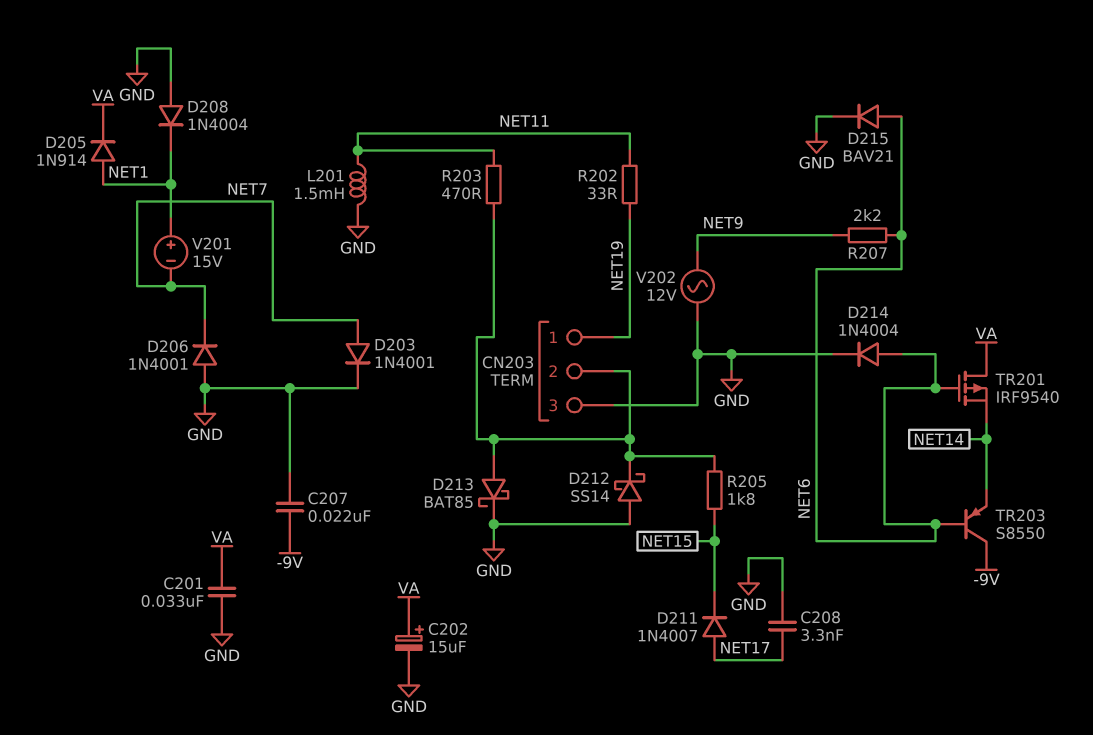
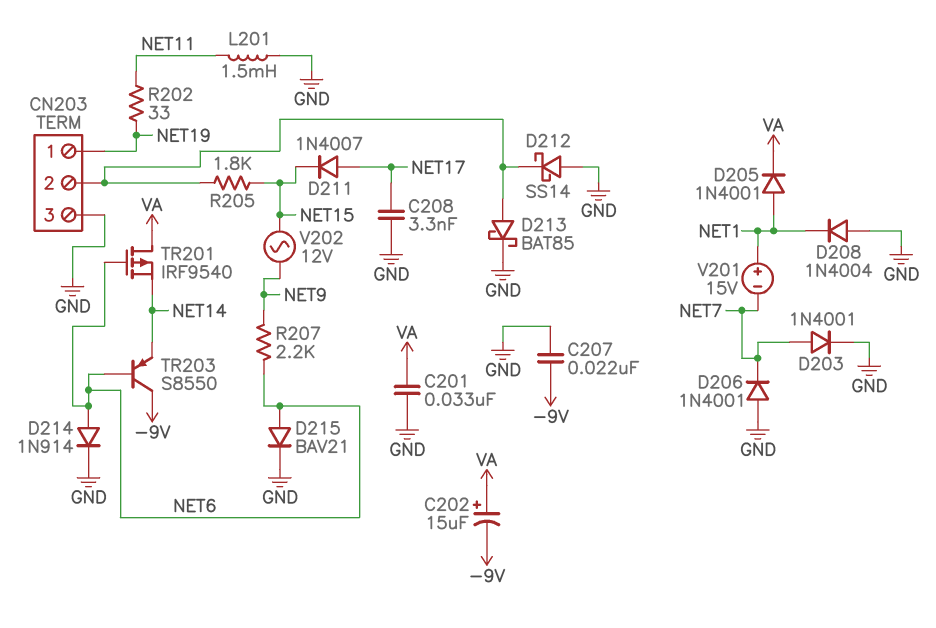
C202: 15uF (plus VA, minus GND) -> 15uF (plus VA, minus -9V)
D205: diode 1N914 (A NET1, K VA) -> diode 1N4001 (A NET1, K VA)
D214: diode 1N4004 (A NET6, K GND) -> diode 1N914 (A NET6, K GND)
R203: 470 (CN203/2, NET11) -> none
V202: AC 12V (GND, NET9) -> AC 12V (NET9, NET15)

